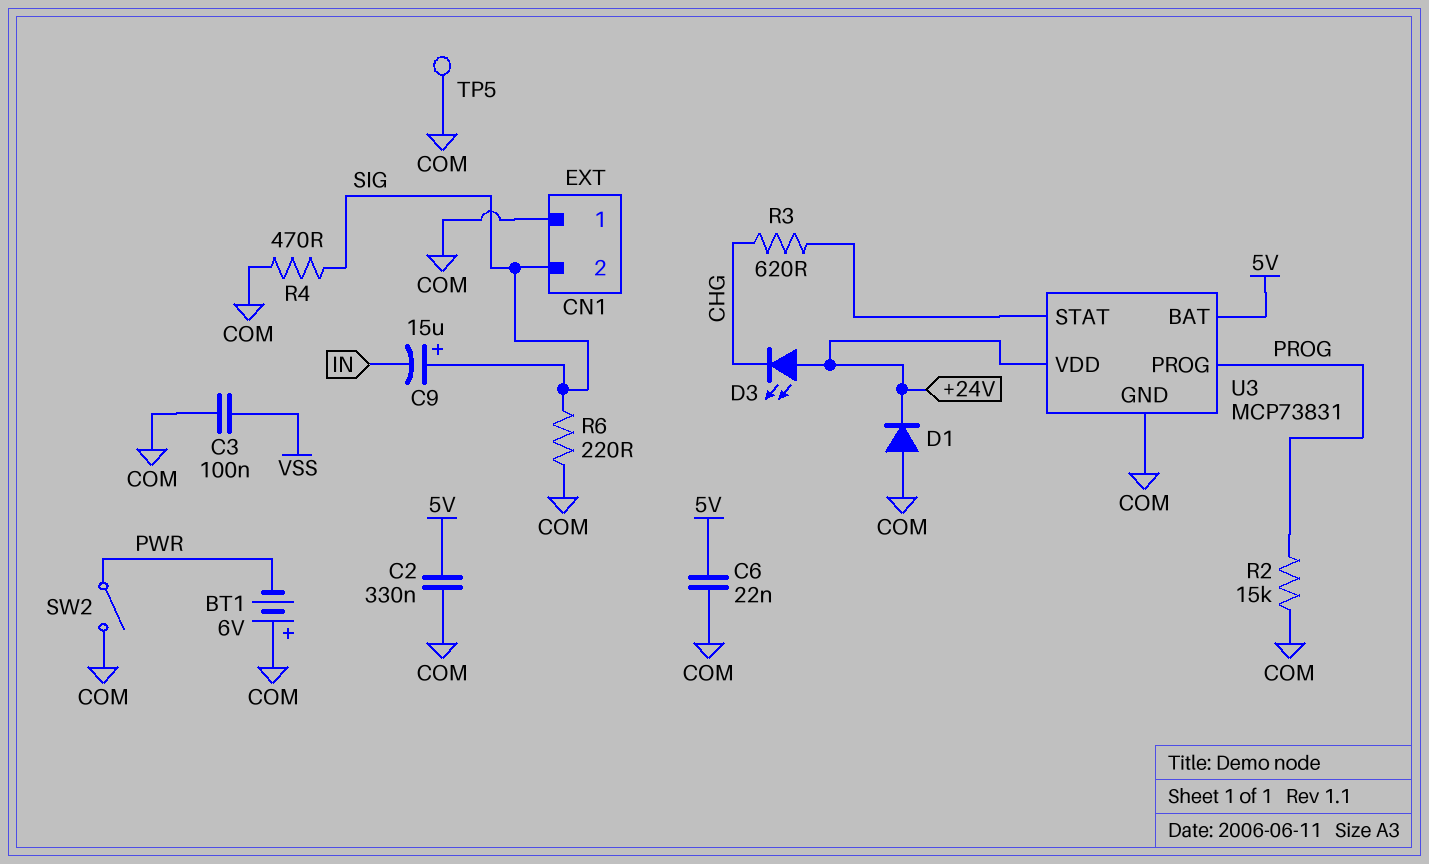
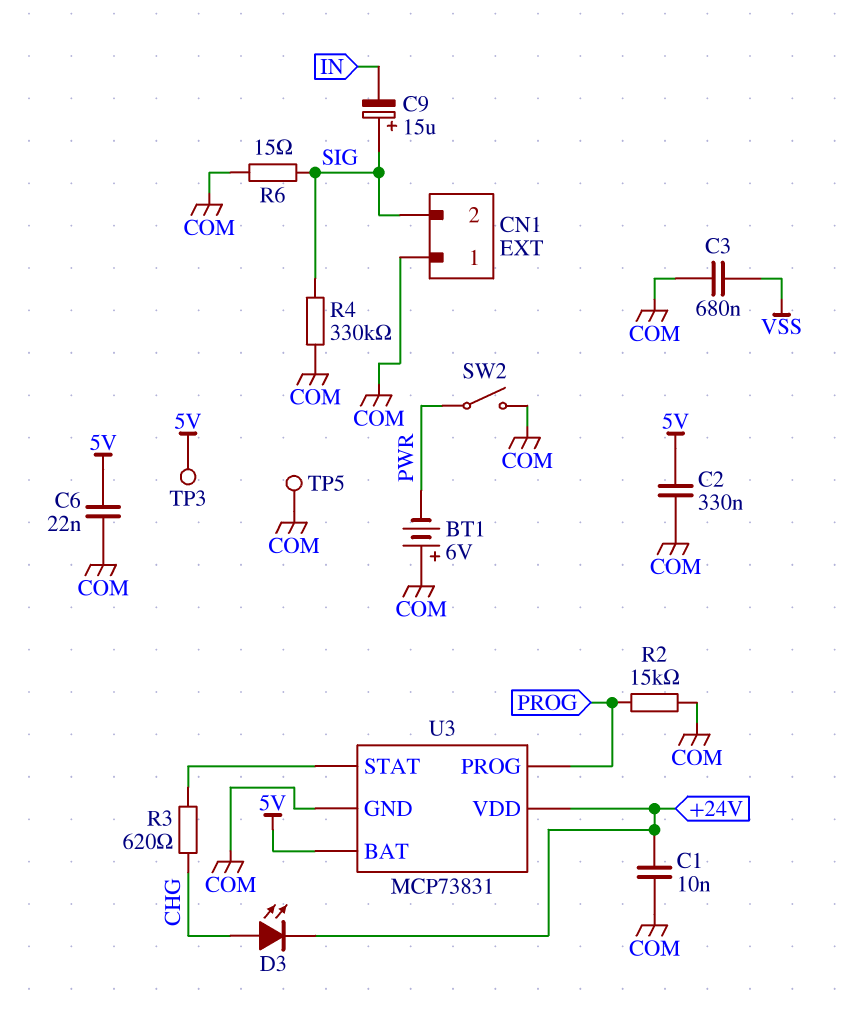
C1: none -> 10nF (+24V, COM)
C3: 100nF (COM, VSS) -> 680nF (COM, VSS)
D1: diode (A COM, K +24V) -> none
D3: LED (A +24V, K CHG) -> LED (A CHG, K +24V)
R4: 470 (COM, SIG) -> 330k (COM, SIG)
R6: 220 (COM, SIG) -> 15 (COM, SIG)
TP3: none -> test point (5V)

